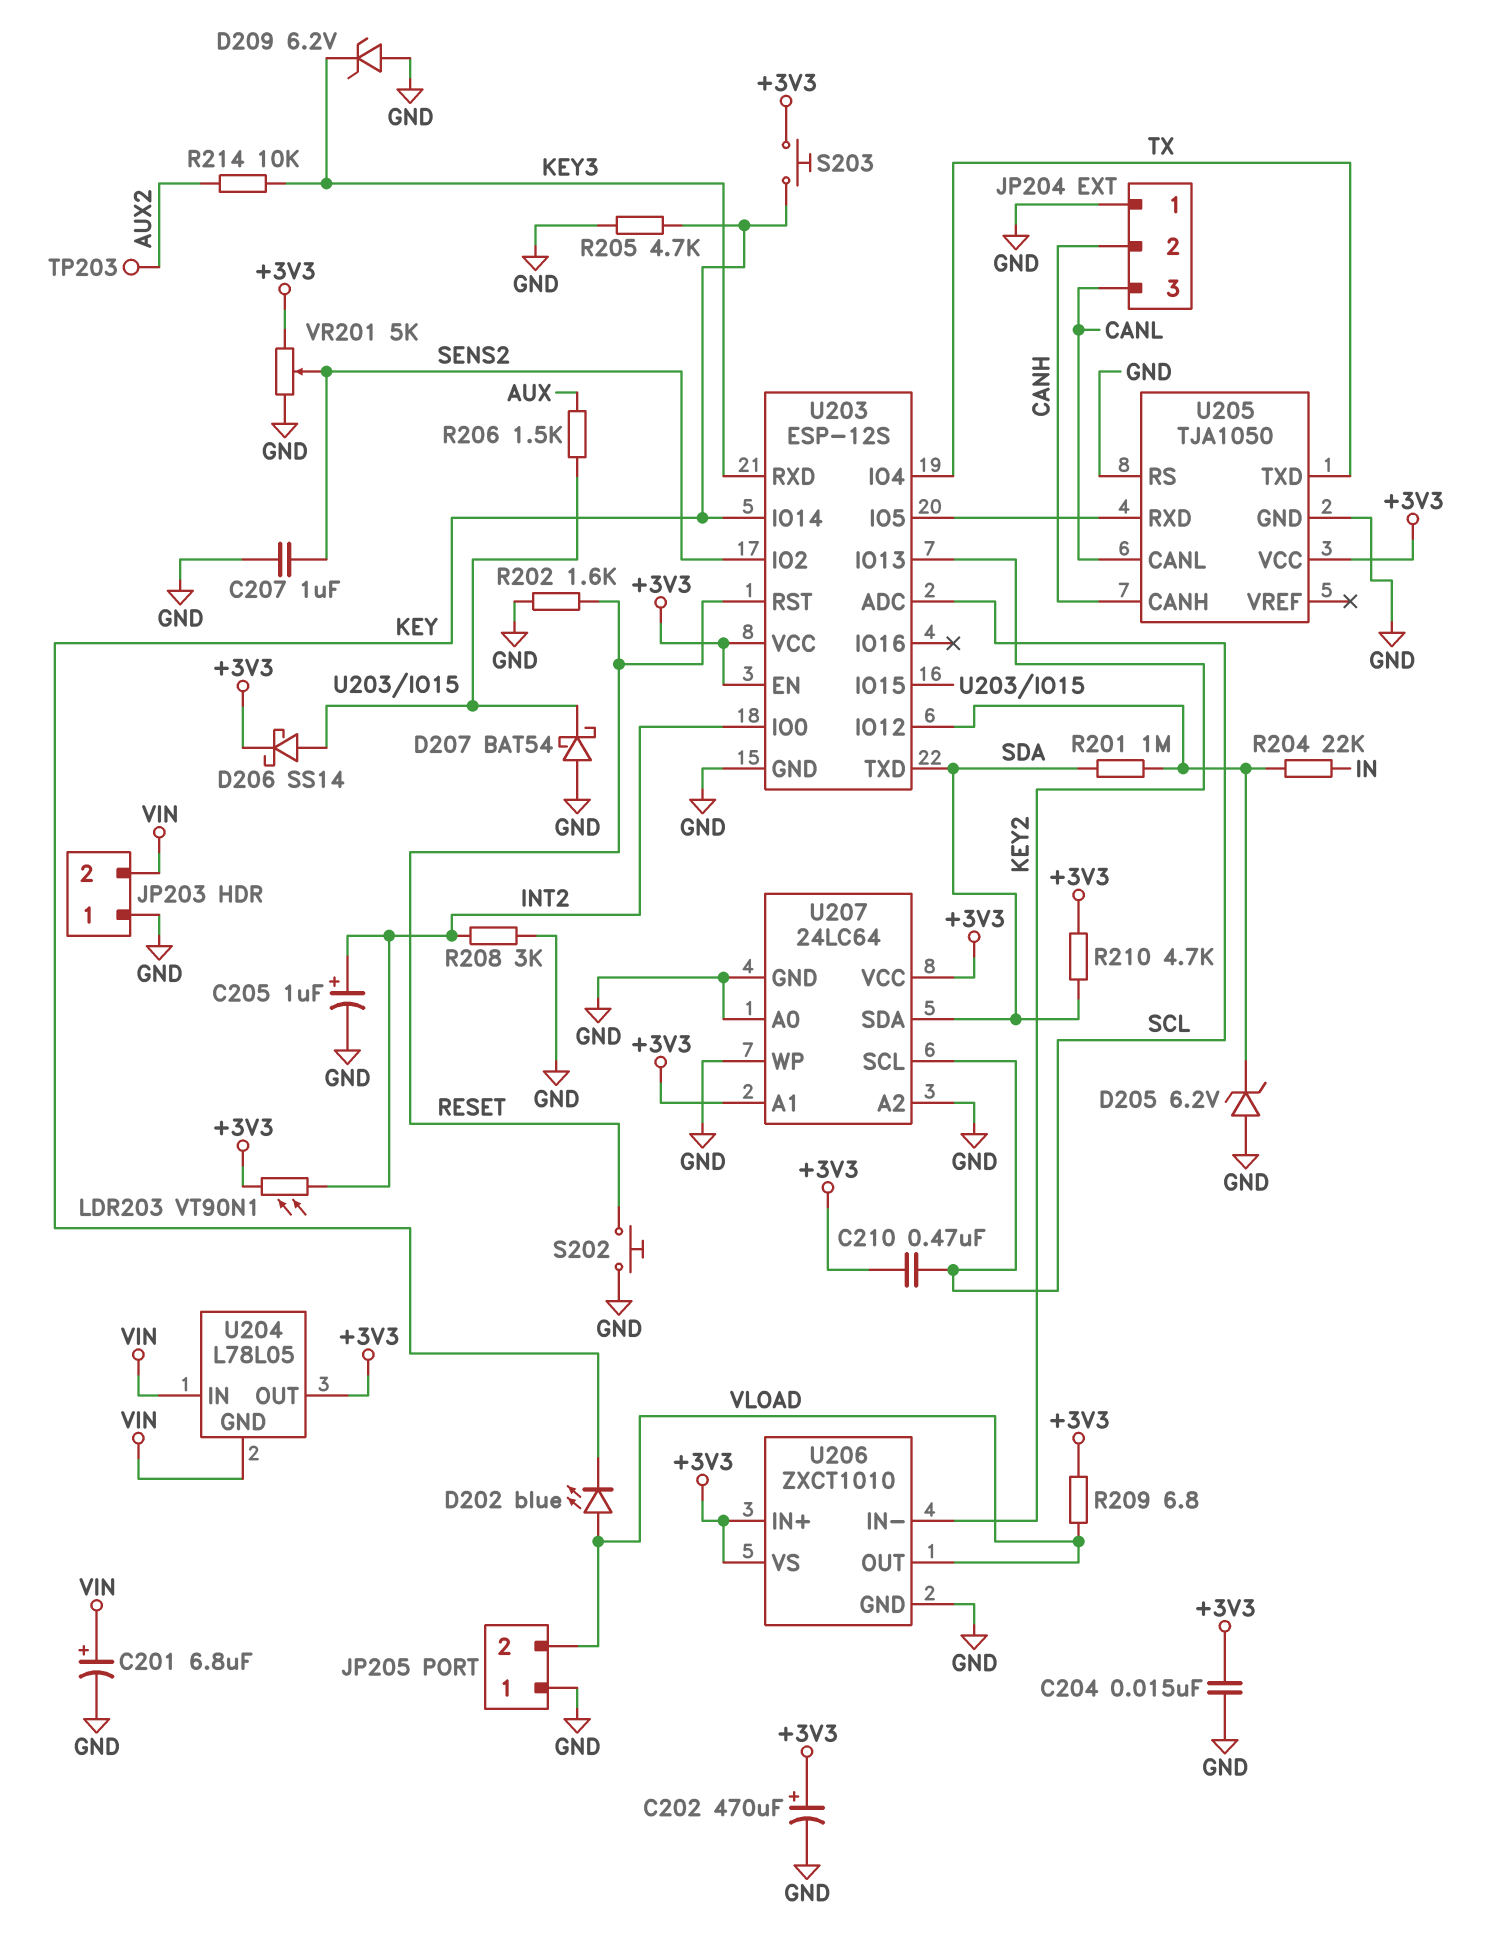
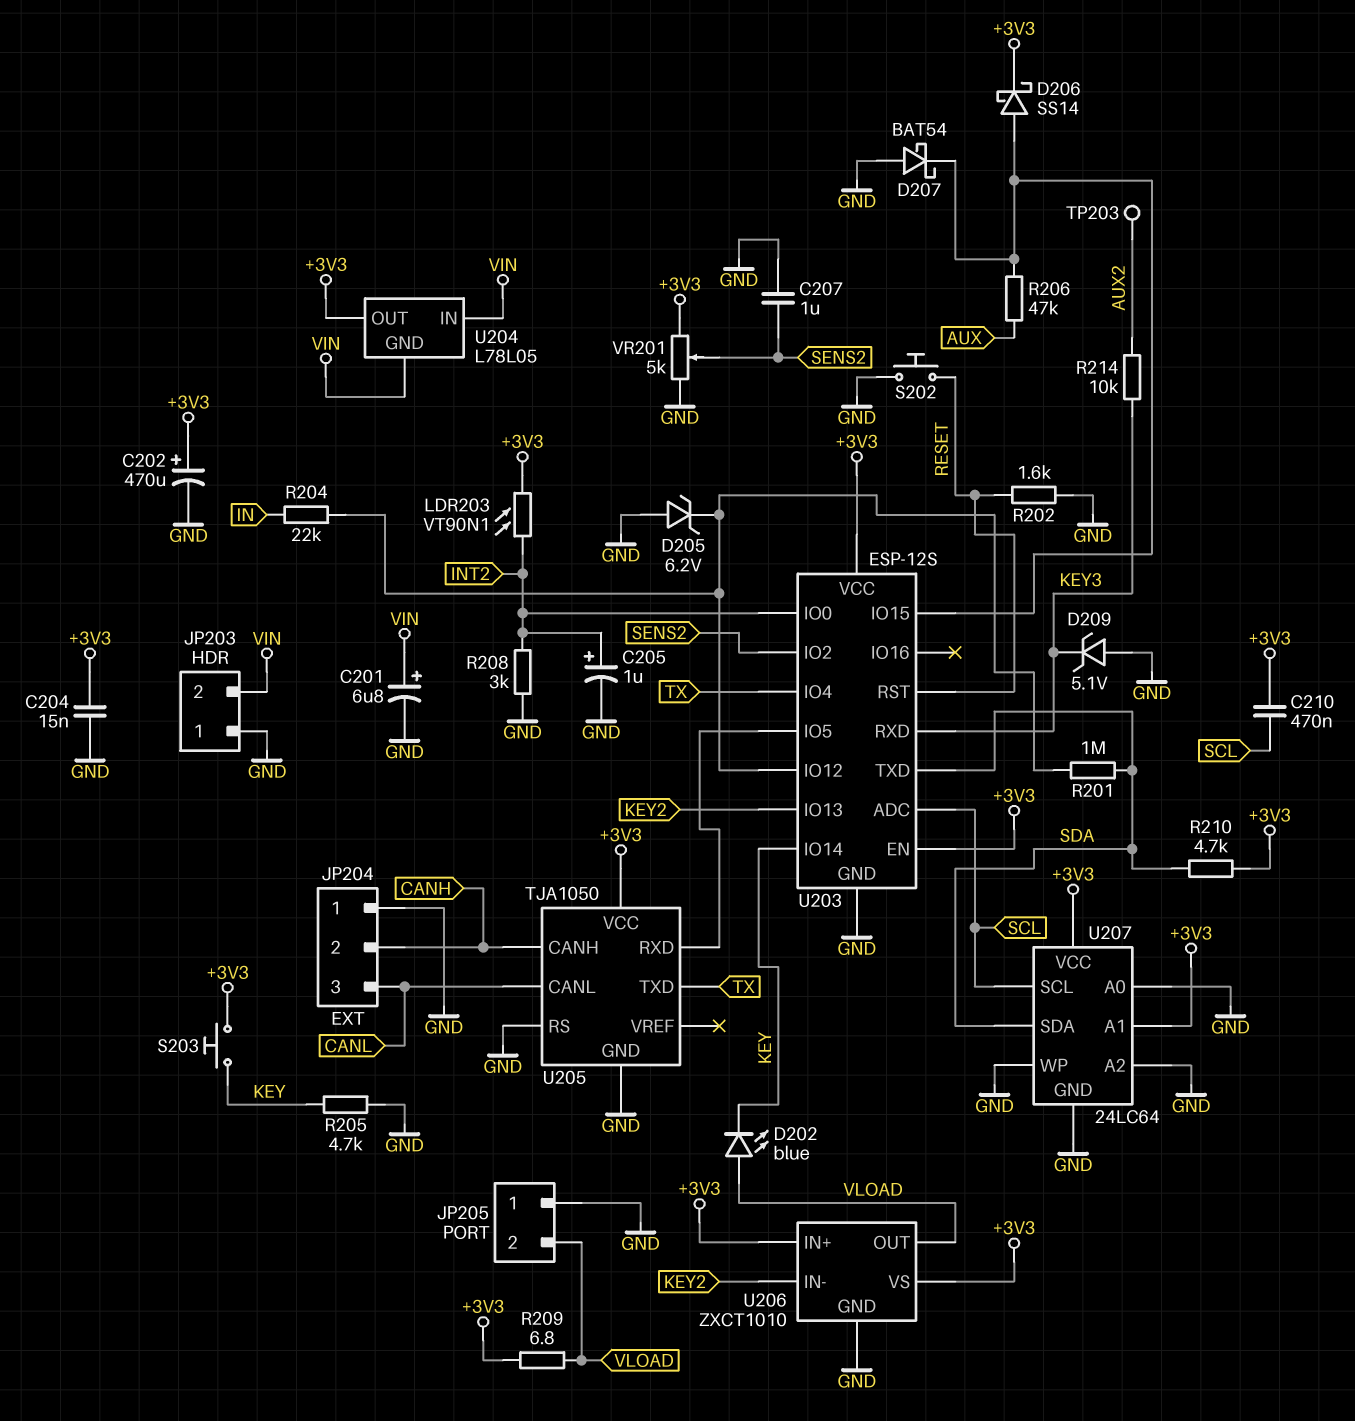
D209: zener 6.2V (A GND, K KEY3) -> zener 5.1V (A GND, K KEY3)
R206: 1.5k (AUX, U203/IO15) -> 47k (AUX, U203/IO15)

